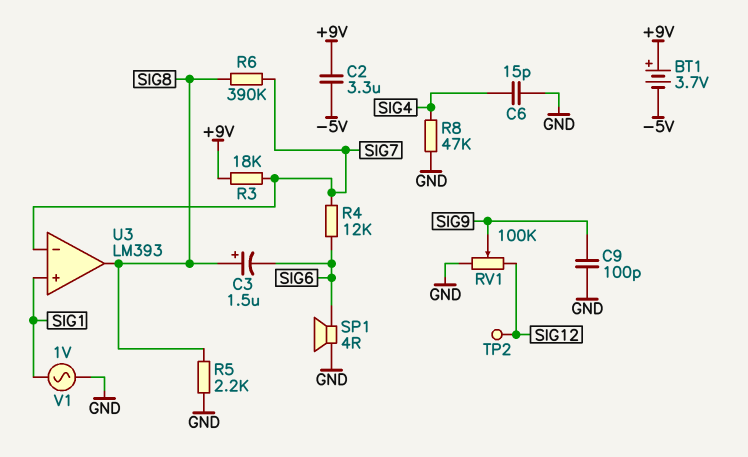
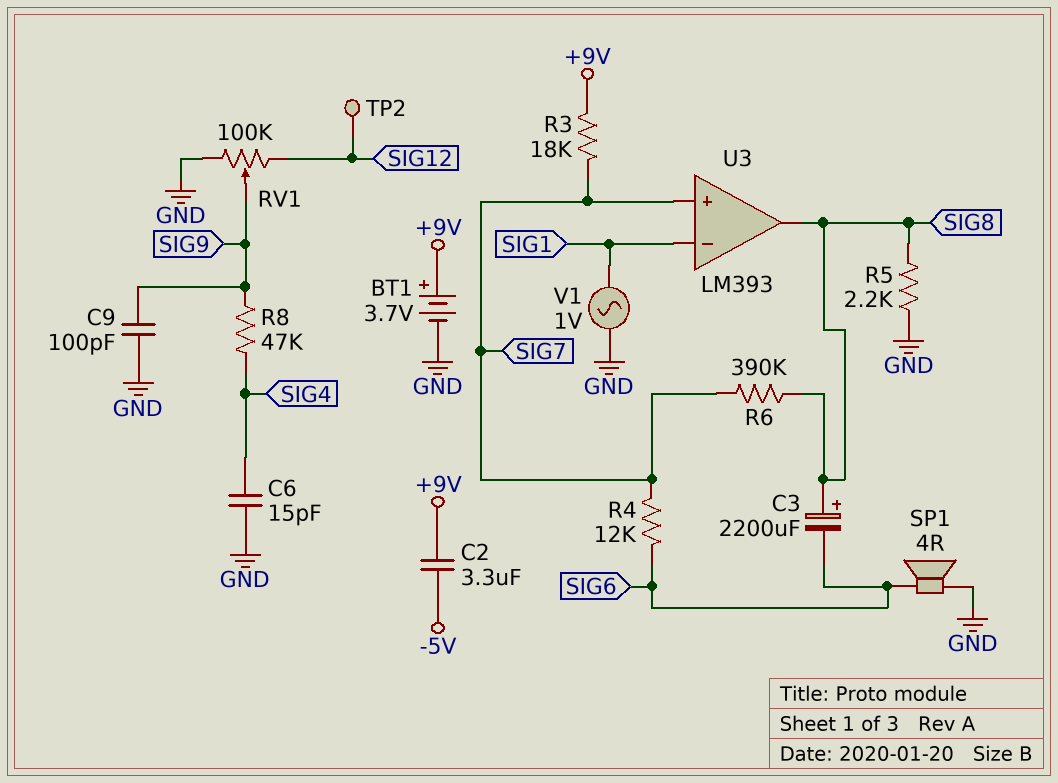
BT1: 3.7V (plus +9V, minus -5V) -> 3.7V (plus +9V, minus GND)
C3: 1.5uF (plus SIG8, minus SIG6) -> 2200uF (plus SIG8, minus SIG6)
R8: 47k (GND, SIG4) -> 47k (SIG4, SIG9)
U3 pin in+: SIG1 -> SIG7
U3 pin in-: SIG7 -> SIG1

